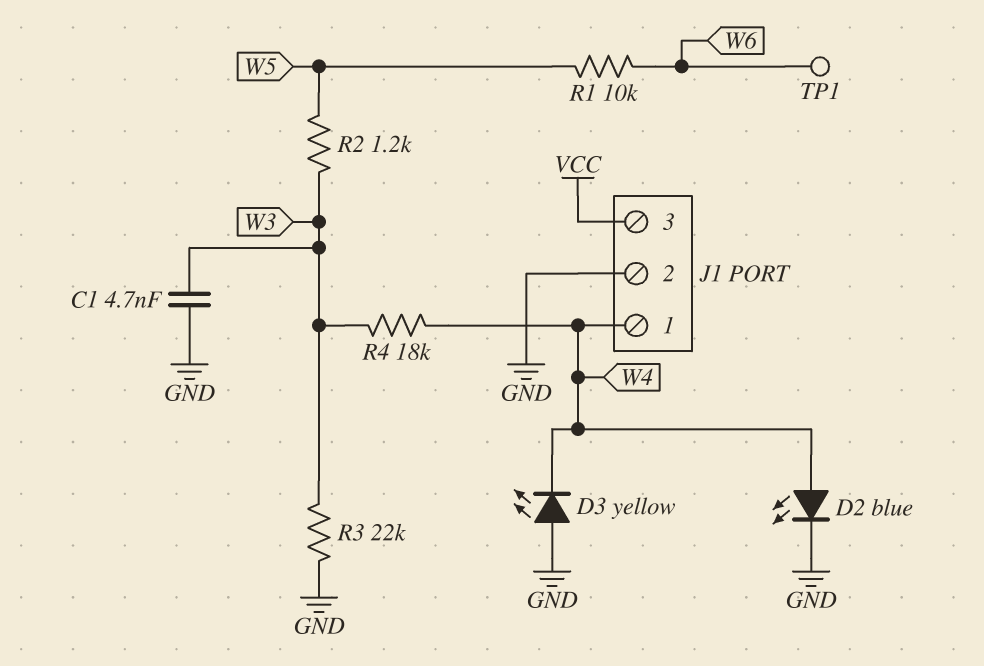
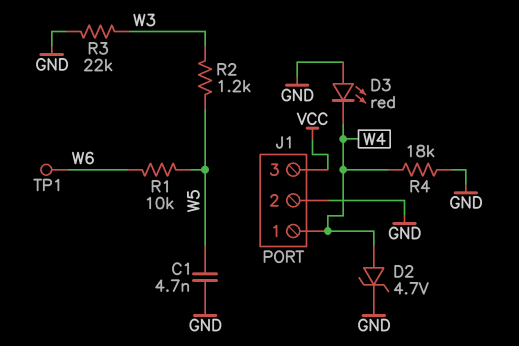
C1: 4.7nF (GND, W3) -> 4.7nF (GND, W5)
D2: LED blue (A W4, K GND) -> zener 4.7V (A W4, K GND)
D3: LED yellow (A GND, K W4) -> LED red (A GND, K W4)
R4: 18k (W3, W4) -> 18k (GND, W4)

